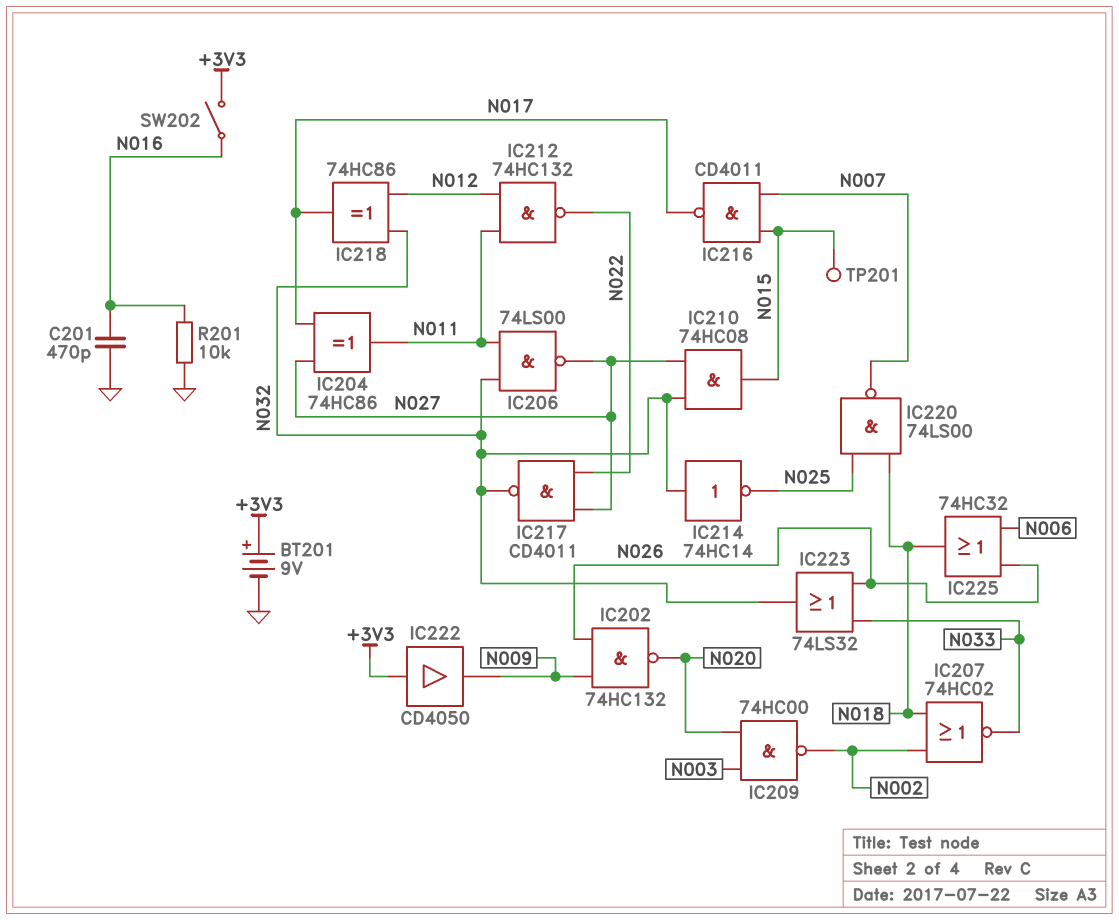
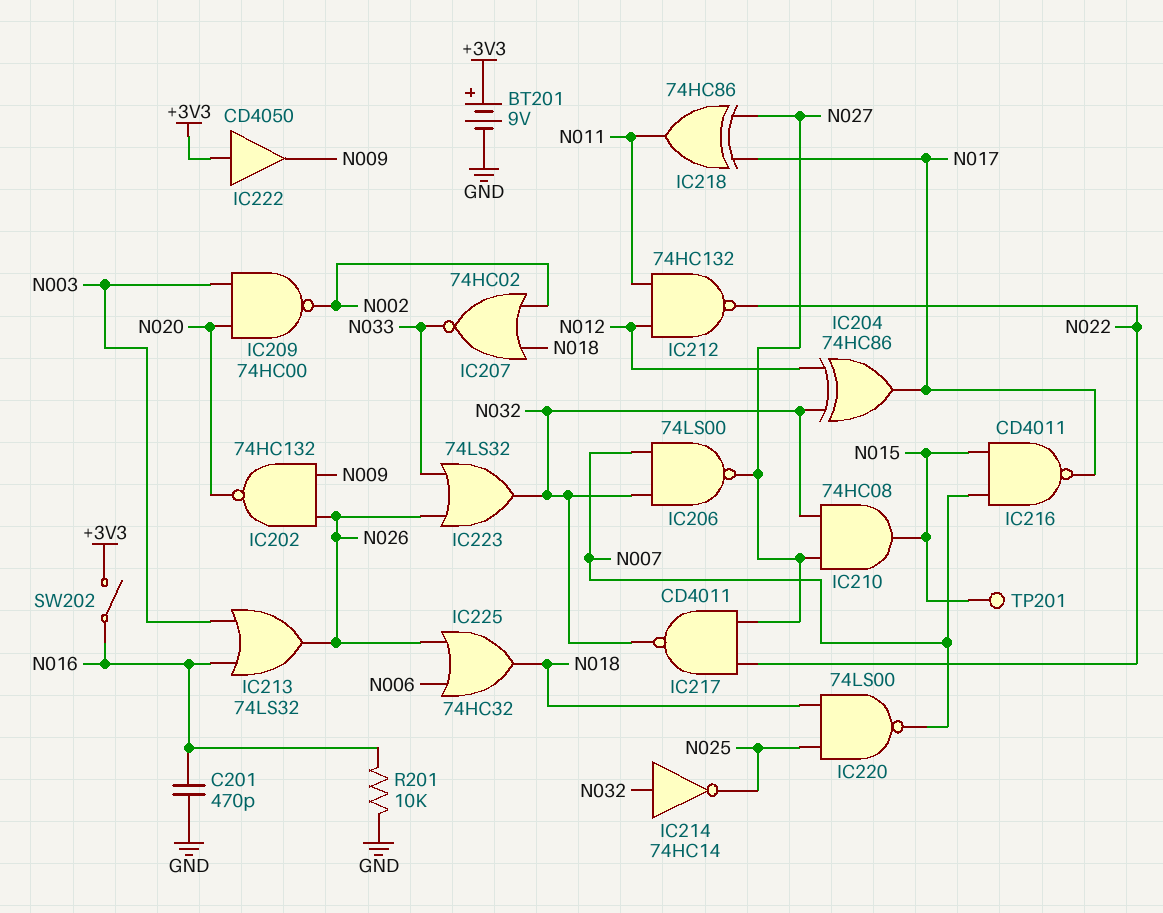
IC204: XOR 74HC86 (in N017, in N027, out N011) -> XOR 74HC86 (in N012, in N032, out N017)
IC206: NAND 74LS00 (in N011, in N032, out N027) -> NAND 74LS00 (in N007, in N032, out N027)
IC213: none -> OR 74LS32 (in N003, in N016, out N026)
IC218: XOR 74HC86 (in N012, in N032, out N017) -> XOR 74HC86 (in N017, in N027, out N011)

